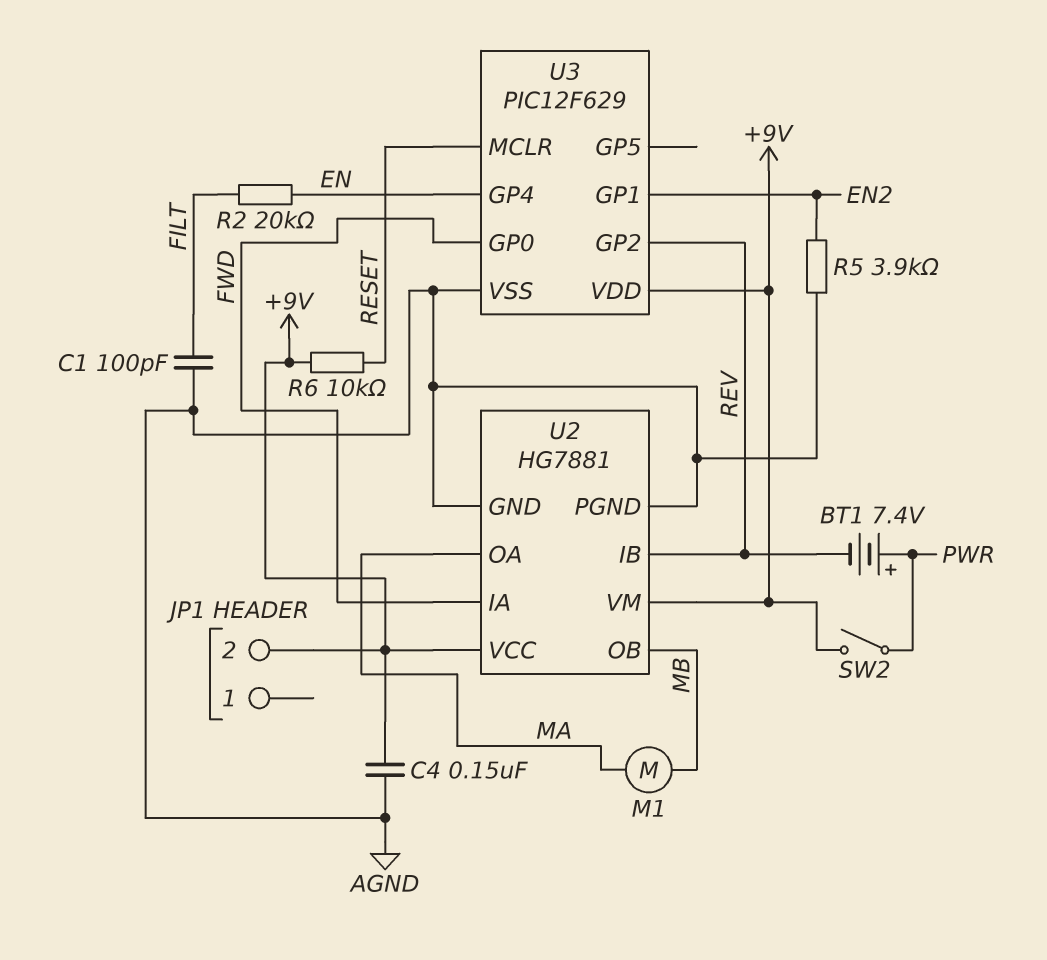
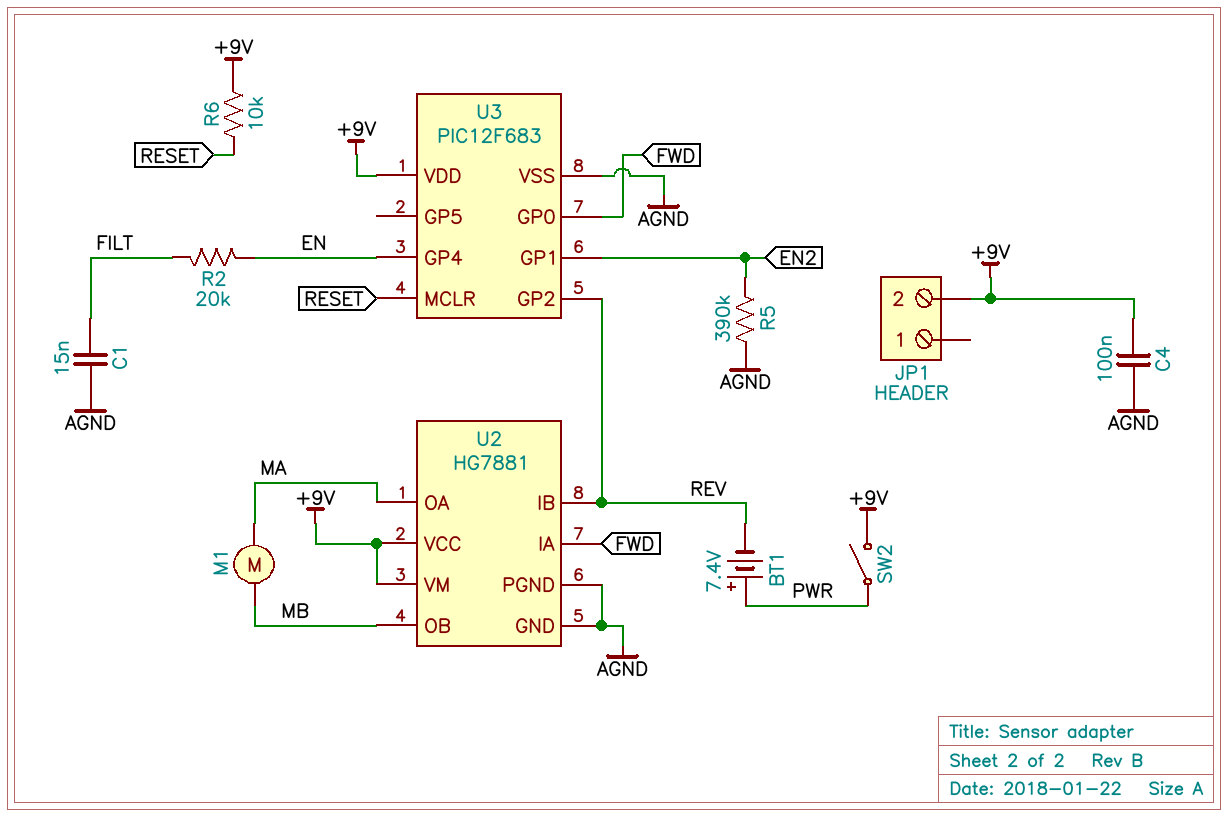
C1: 100pF (AGND, FILT) -> 15nF (AGND, FILT)
C4: 150nF (+9V, AGND) -> 100nF (+9V, AGND)
R5: 3.9k (AGND, EN2) -> 390k (AGND, EN2)
U3: PIC12F629 -> PIC12F683

